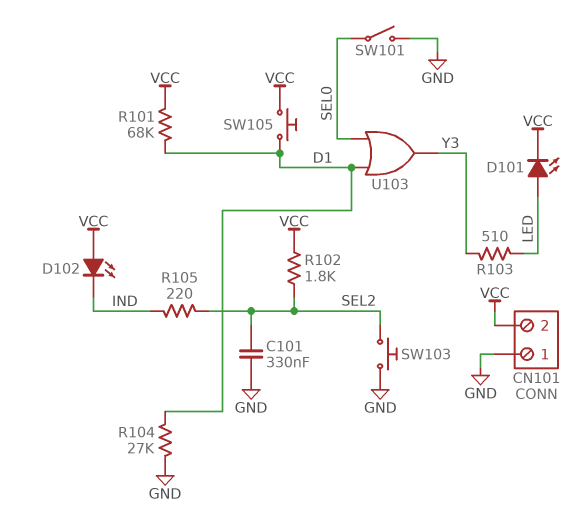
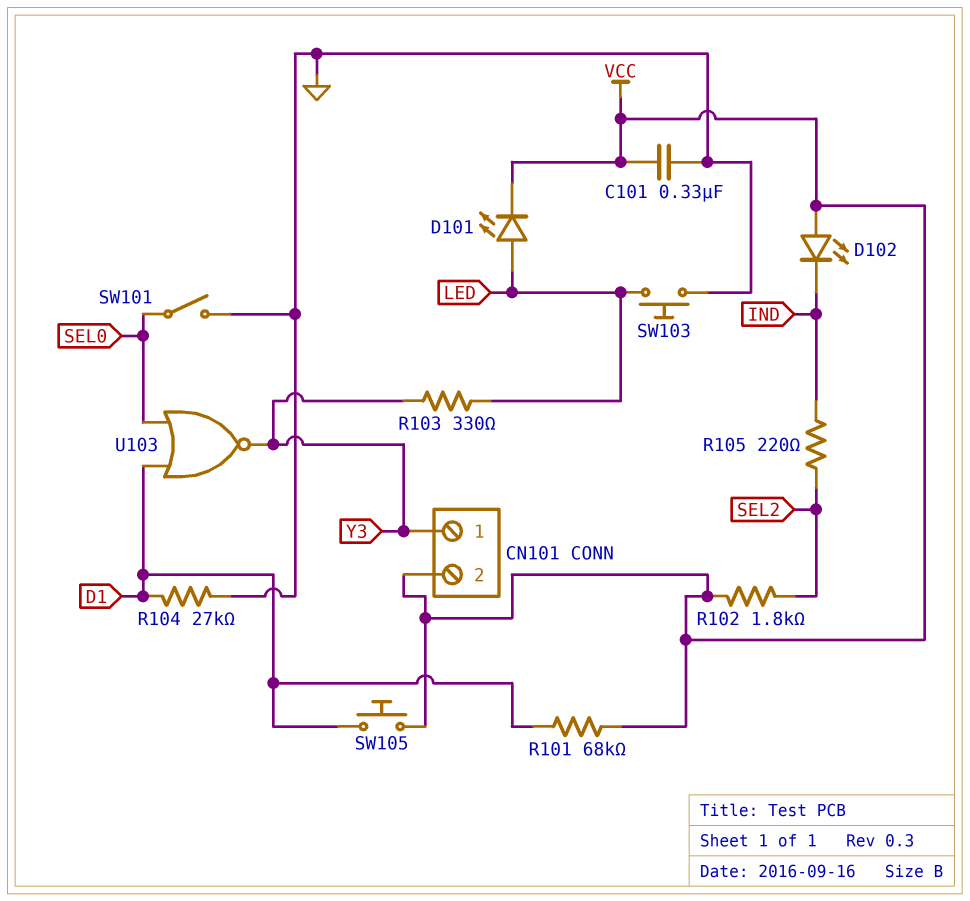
C101: 330nF (GND, SEL2) -> 330nF (GND, VCC)
CN101 pin 1: GND -> Y3
R103: 510 (LED, Y3) -> 330 (LED, Y3)
SW103: button (GND, SEL2) -> button (GND, LED)
U103: OR (in D1, in SEL0, out Y3) -> NOR (in D1, in SEL0, out Y3)

